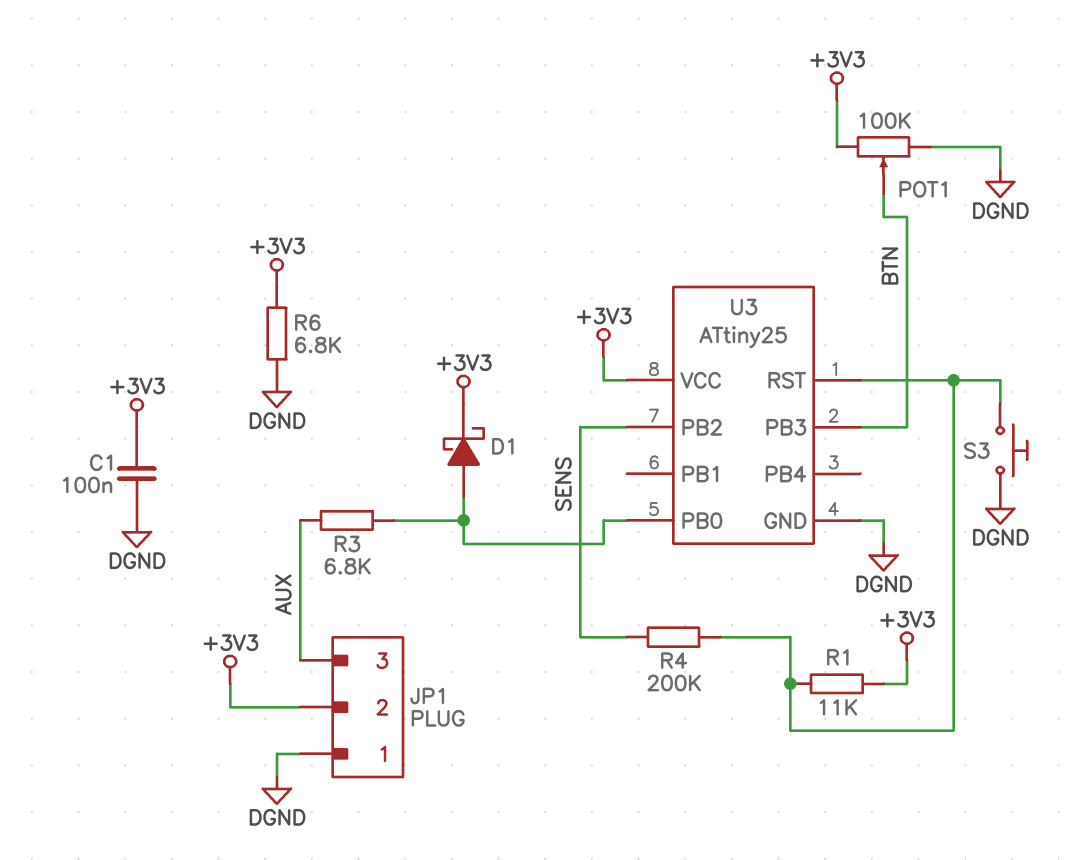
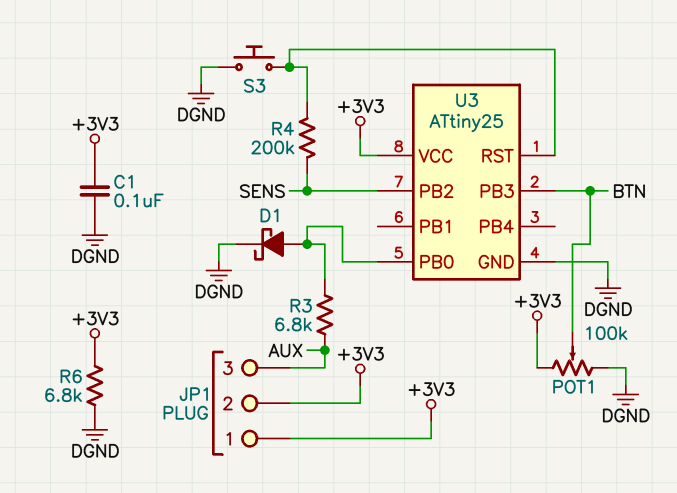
D1: schottky (A U3/PB0, K +3V3) -> schottky (A U3/PB0, K DGND)
JP1 pin 1: DGND -> +3V3
R1: 11k (+3V3, U3/RST) -> none

